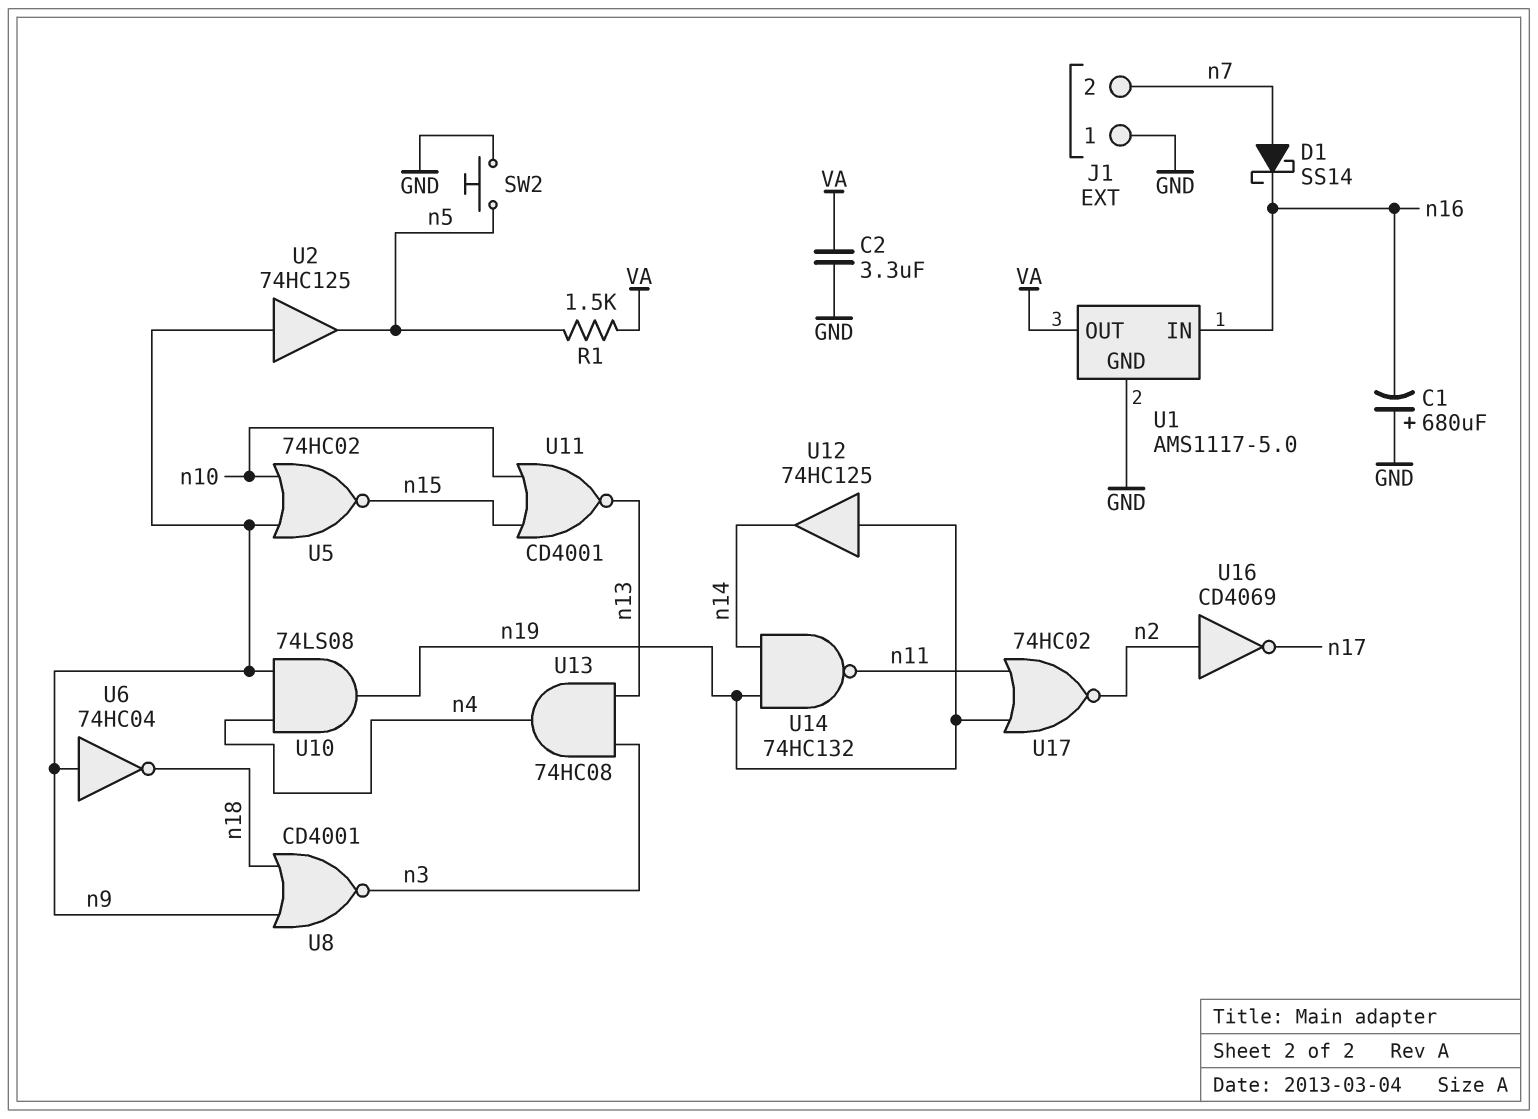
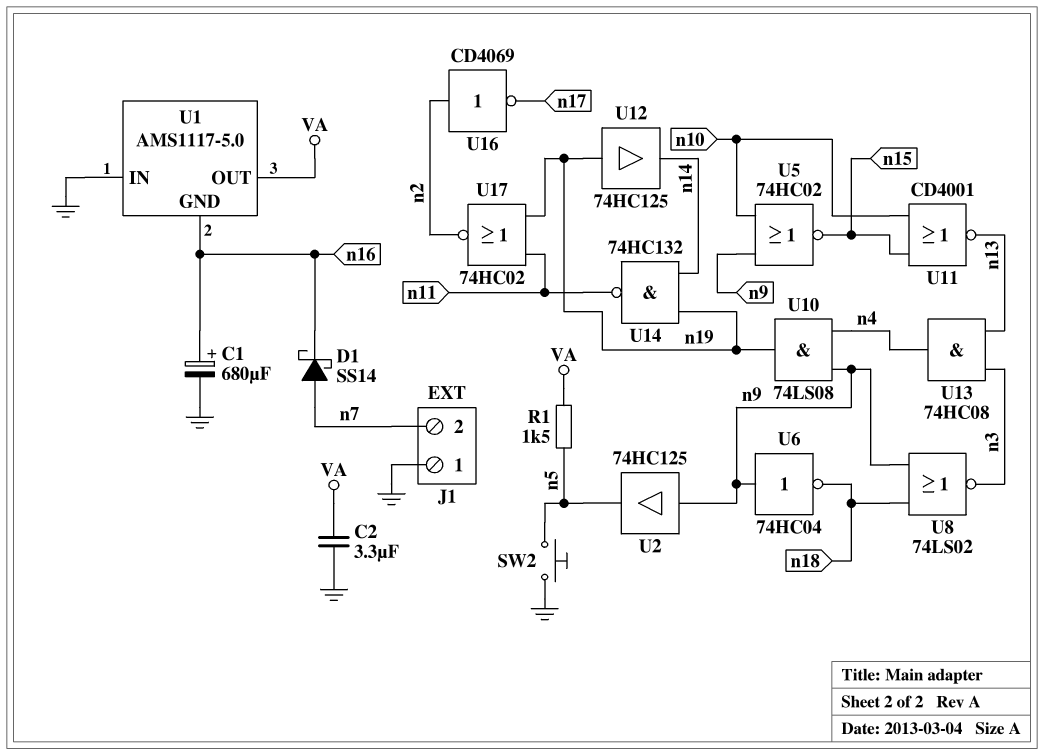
C1: 680uF (plus GND, minus n16) -> 680uF (plus n16, minus GND)
U1 pin GND: GND -> n16
U1 pin IN: n16 -> GND
U8: NOR CD4001 (in n9, in n18, out n3) -> NOR 74LS02 (in n9, in n18, out n3)

